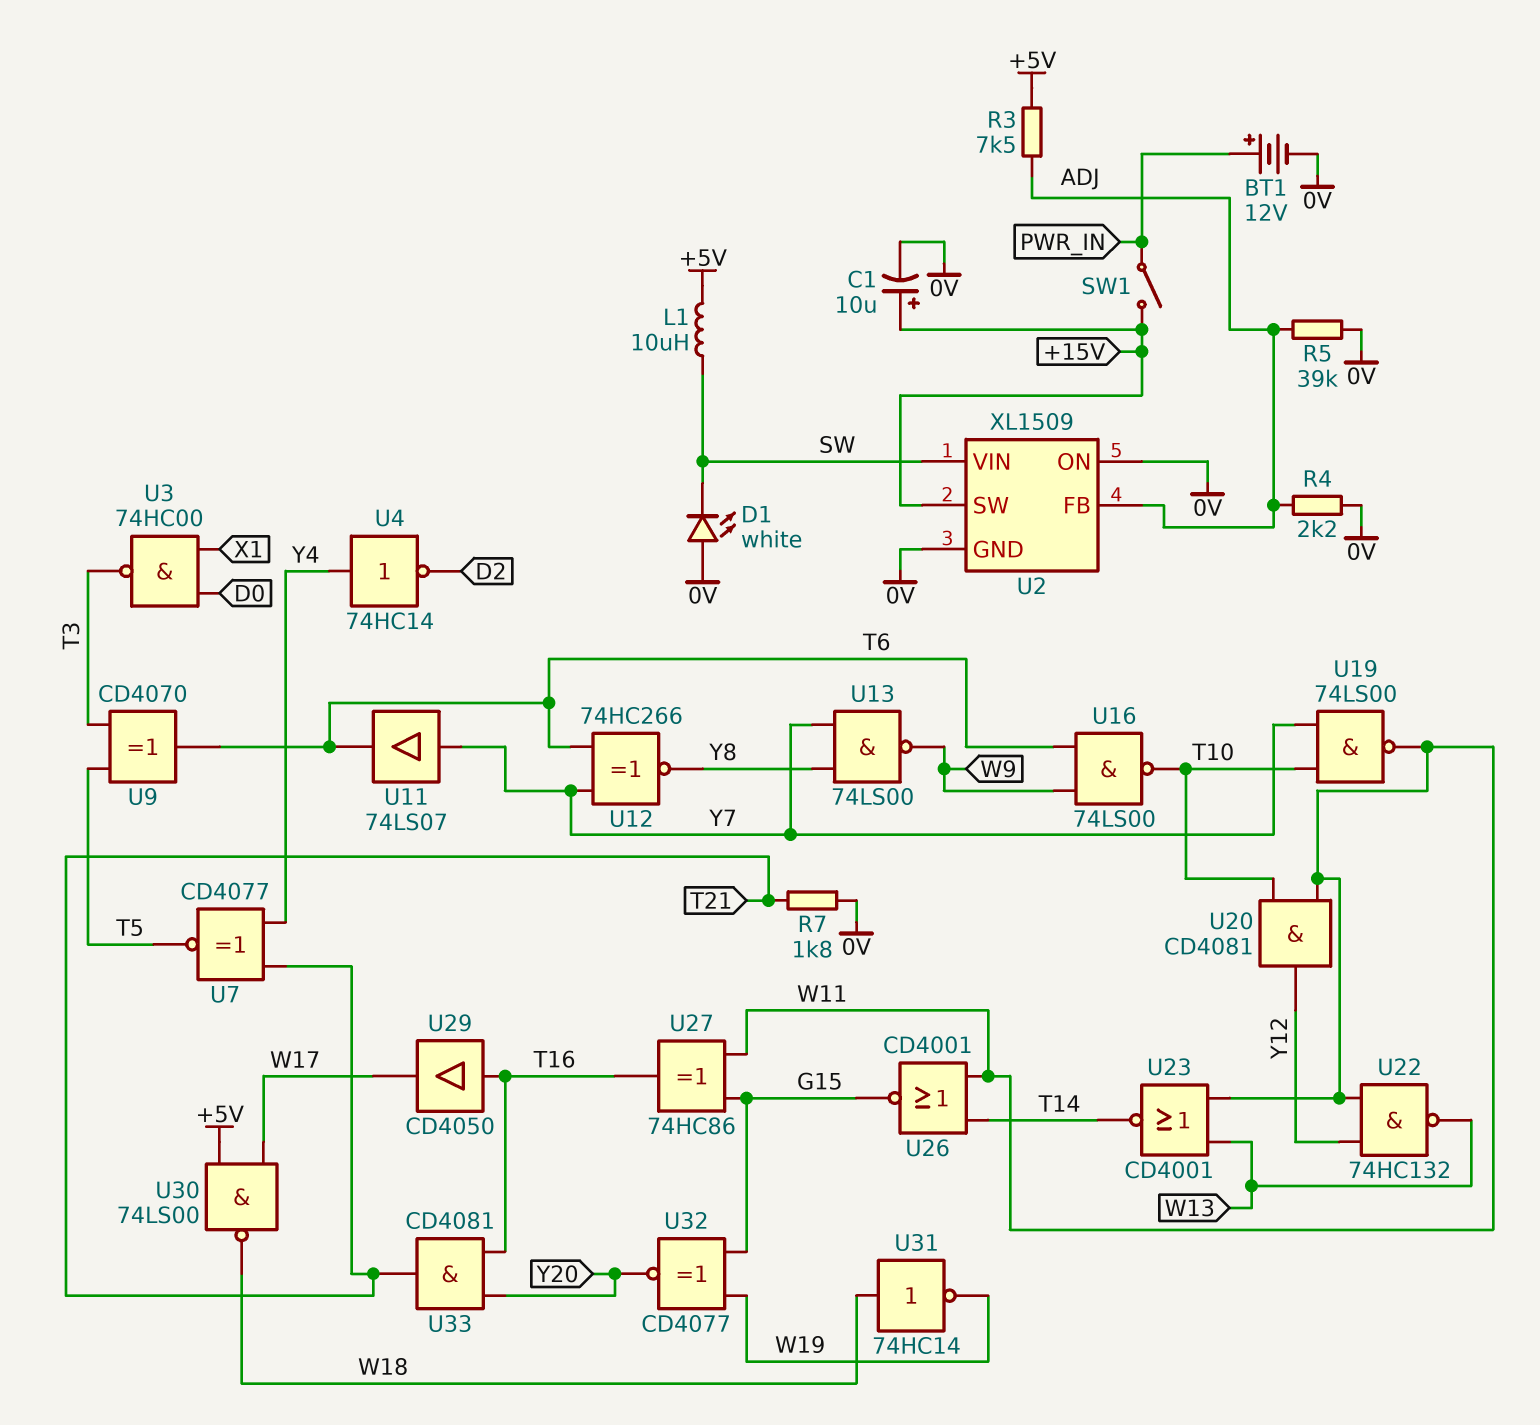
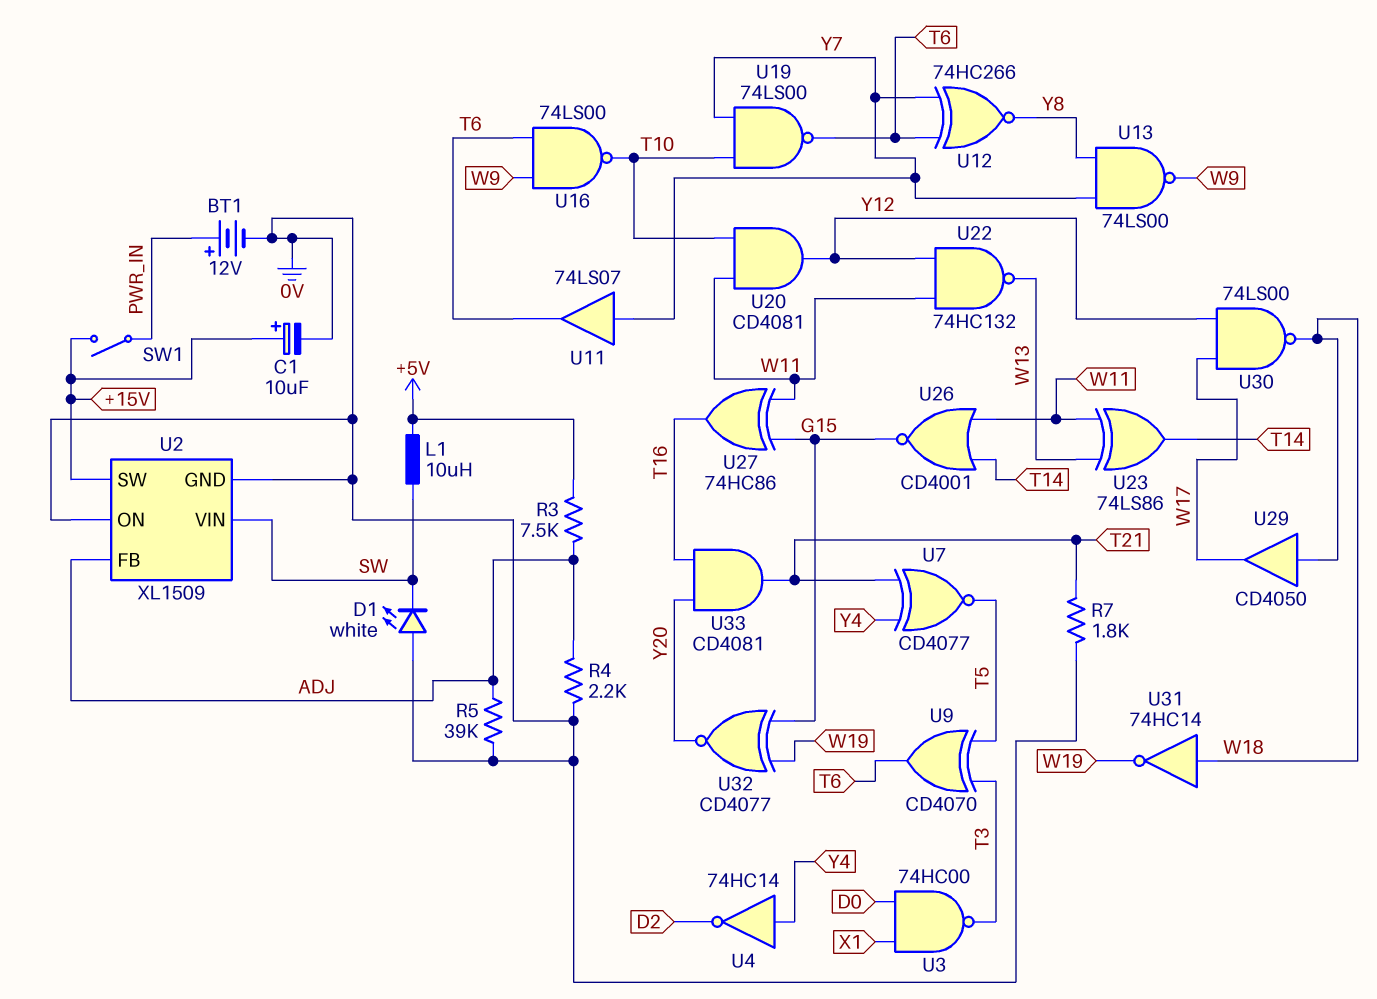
U19: NAND 74LS00 (in T10, in Y7, out W11) -> NAND 74LS00 (in T10, in Y7, out T6)
U23: NOR CD4001 (in W11, in W13, out T14) -> XOR 74LS86 (in W11, in W13, out T14)
U29: buffer CD4050 (in T16, out W17) -> buffer CD4050 (in W18, out W17)
U30: NAND 74LS00 (in +5V, in W17, out W18) -> NAND 74LS00 (in W17, in Y12, out W18)

